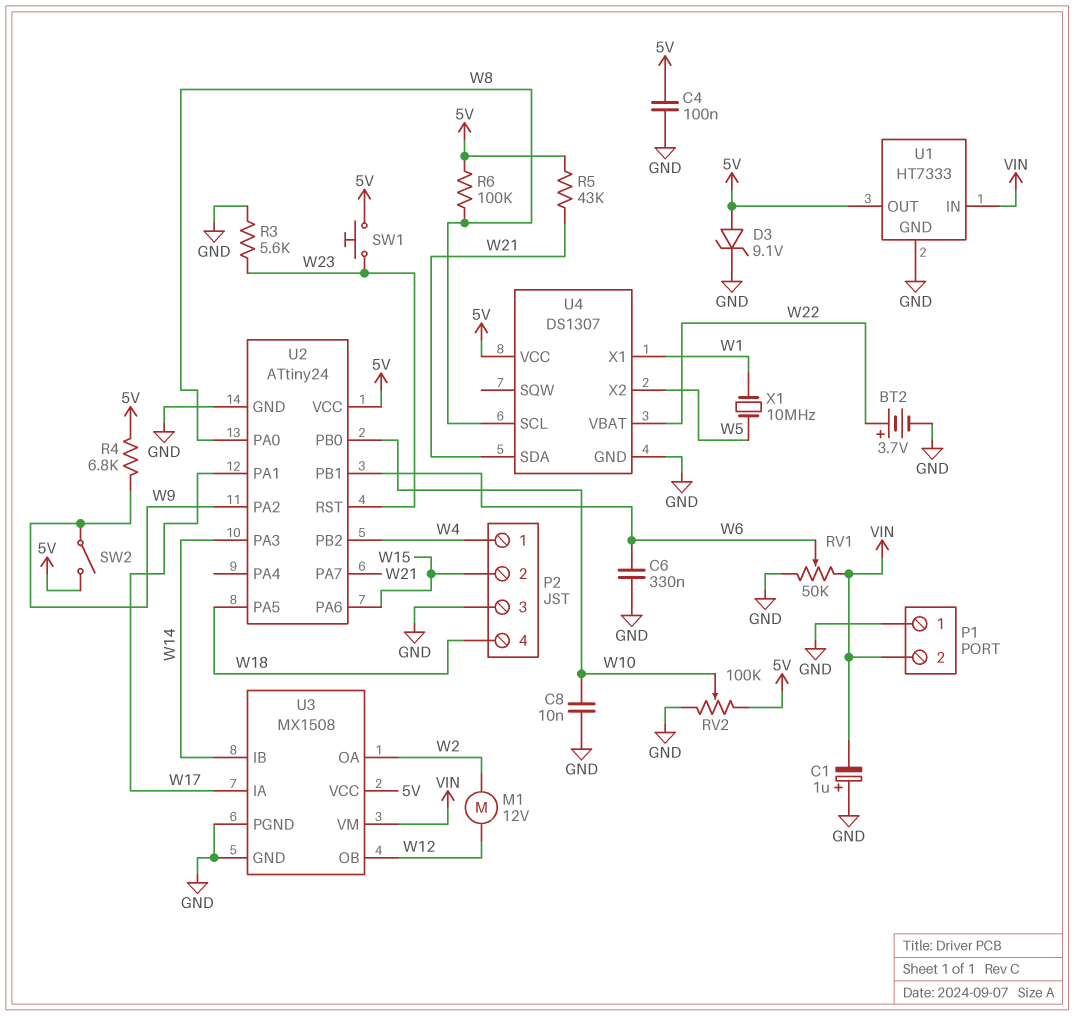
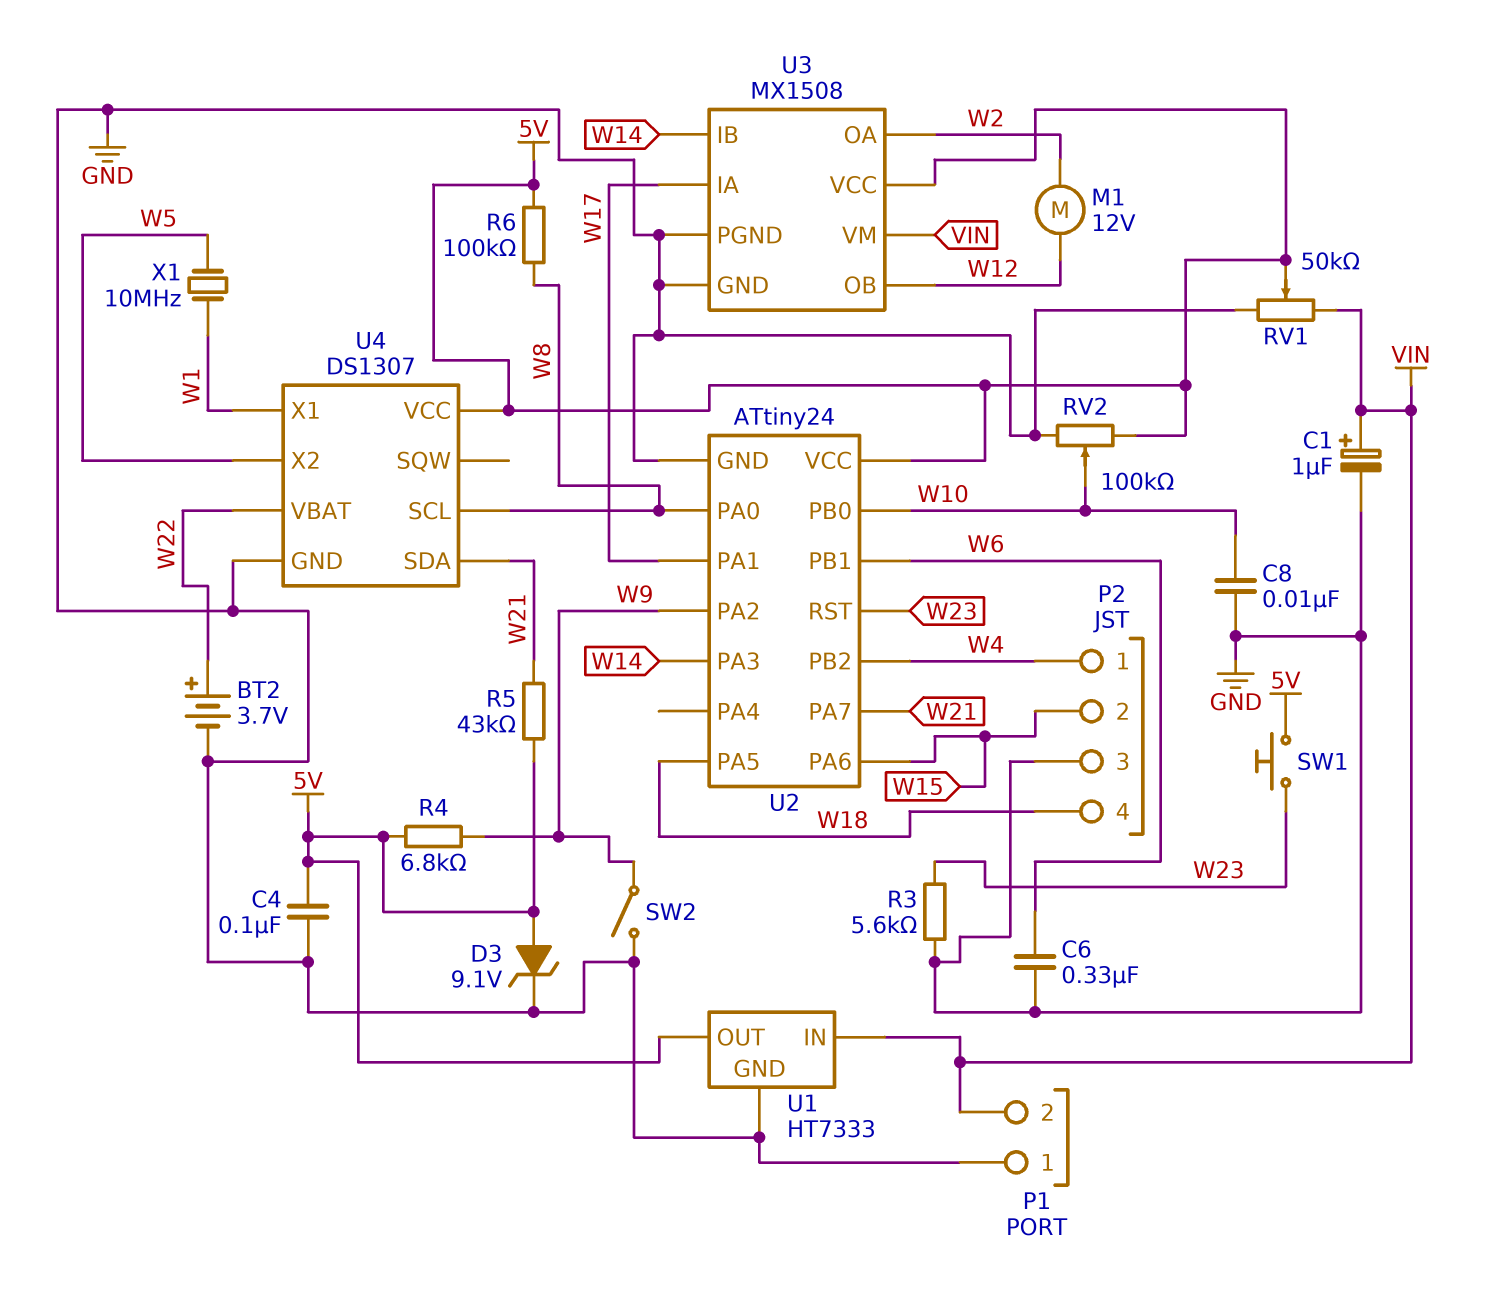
C1: 1uF (plus GND, minus VIN) -> 1uF (plus VIN, minus GND)
RV1: 50k (GND, VIN, wiper W6) -> 50k (GND, VIN, wiper 5V)
SW2: switch (5V, W9) -> switch (GND, W9)

